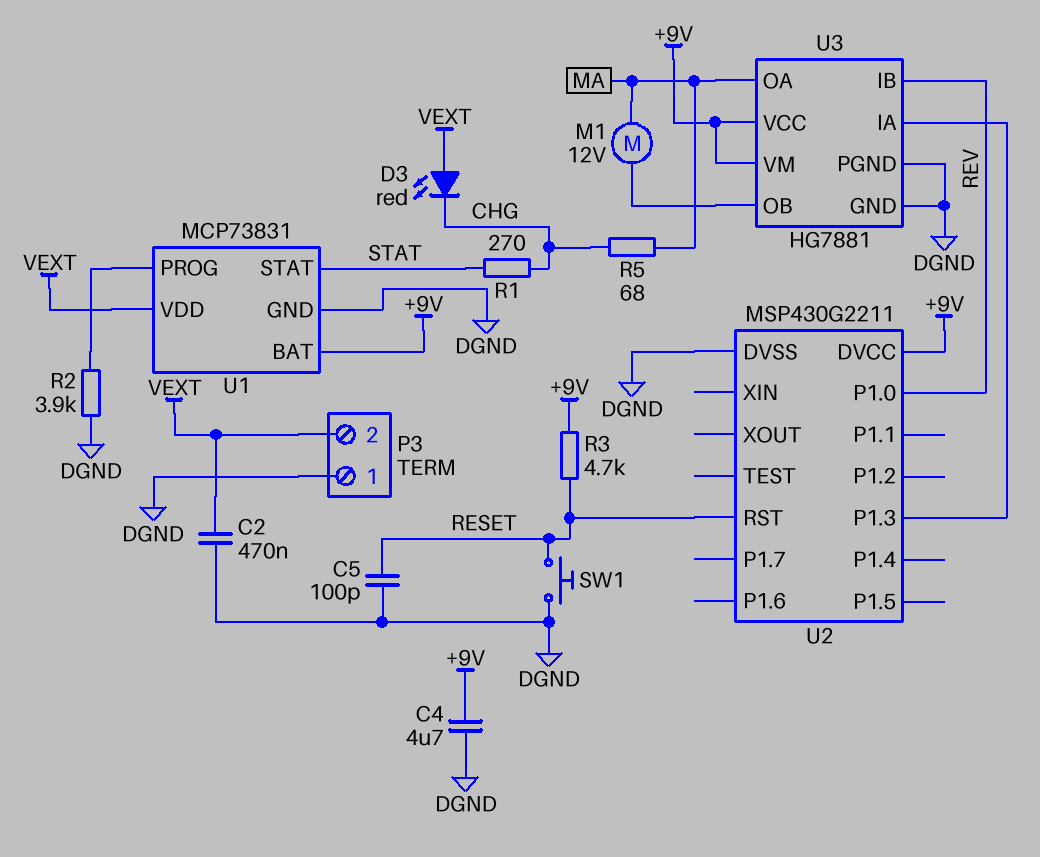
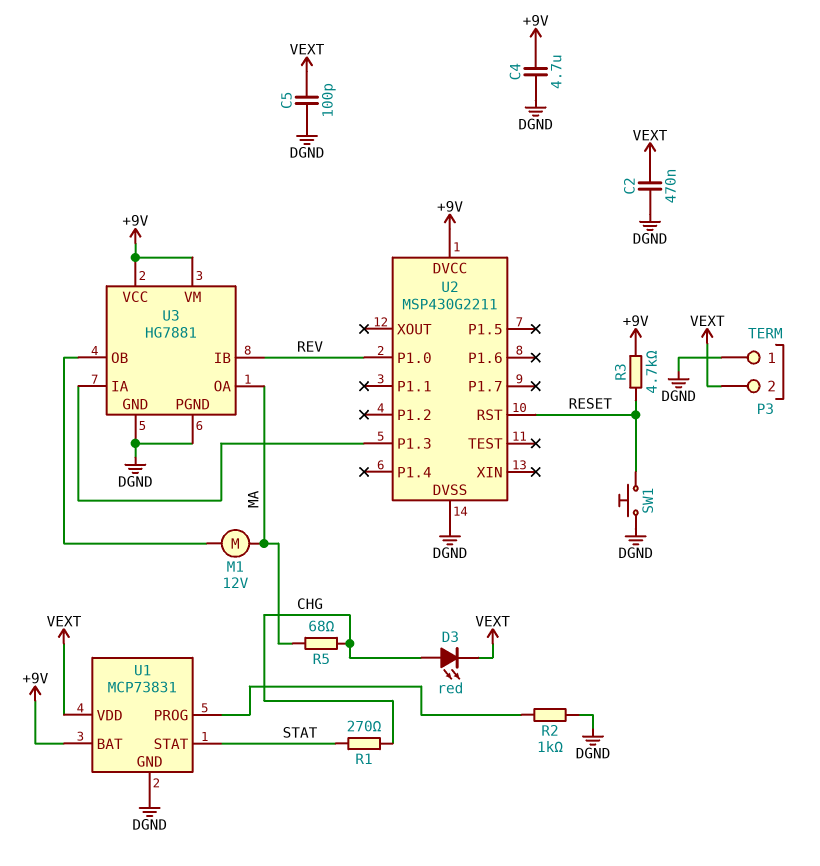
C5: 100pF (DGND, RESET) -> 100pF (DGND, VEXT)
D3: LED red (A VEXT, K CHG) -> LED red (A CHG, K VEXT)
R2: 3.9k (DGND, U1/PROG) -> 1k (DGND, U1/PROG)

